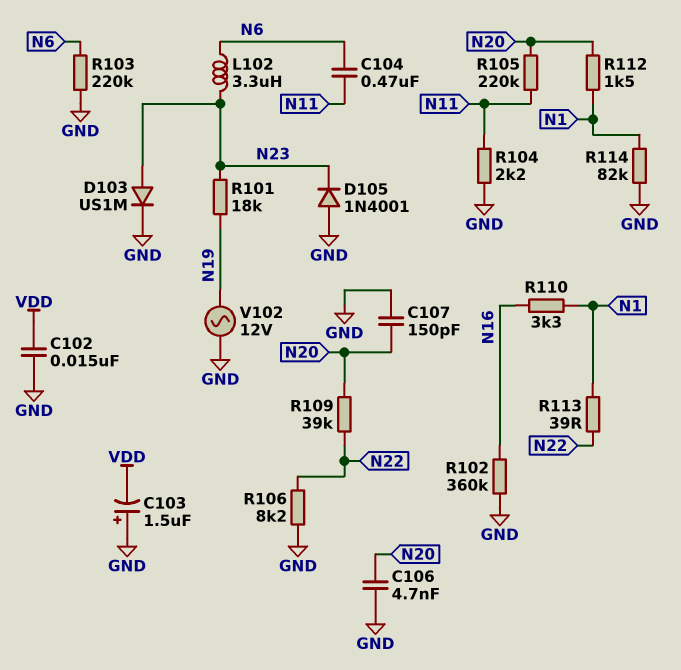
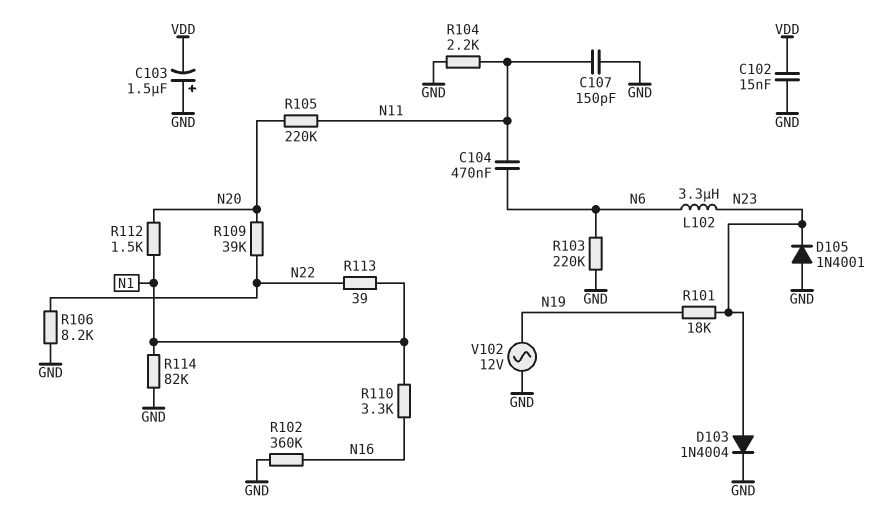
C106: 4.7nF (GND, N20) -> none
C107: 150pF (GND, N20) -> 150pF (GND, N11)
D103: diode US1M (A N23, K GND) -> diode 1N4004 (A N23, K GND)

